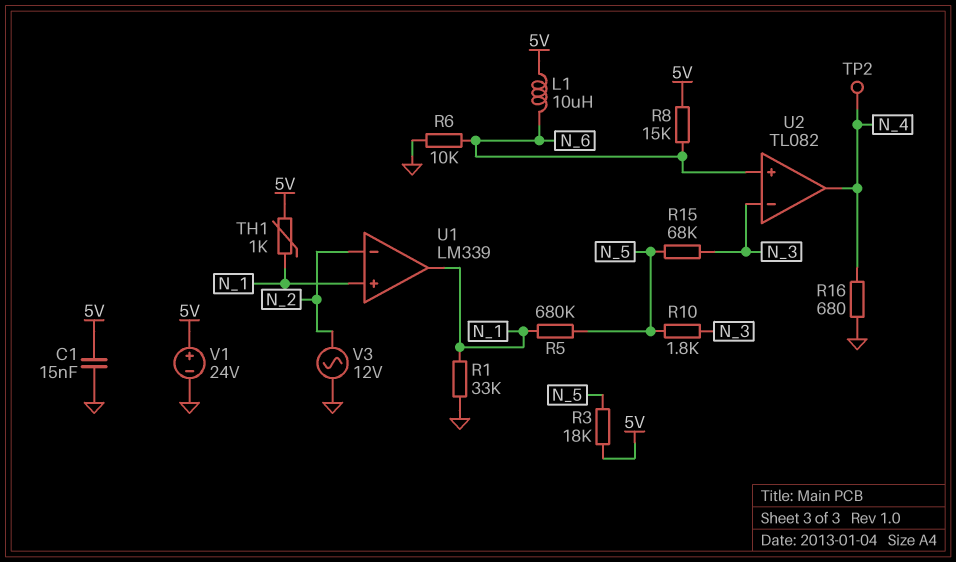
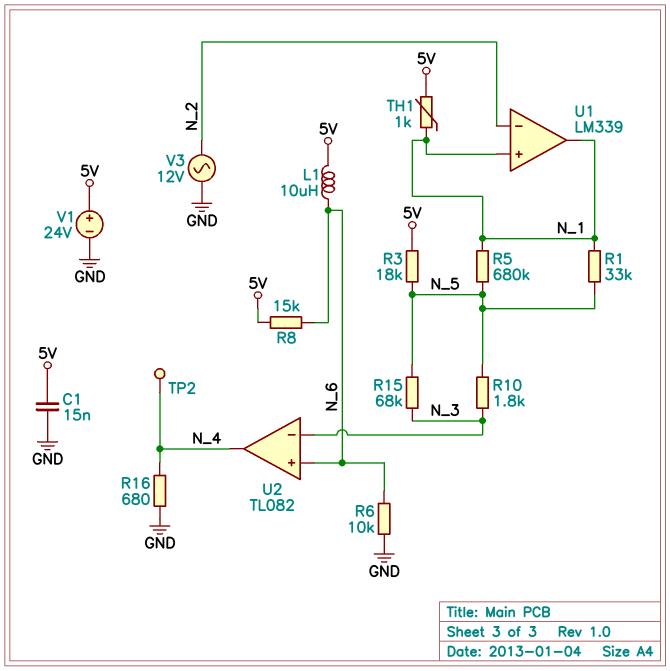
R1: 33k (GND, N_1) -> 33k (N_1, N_5)

